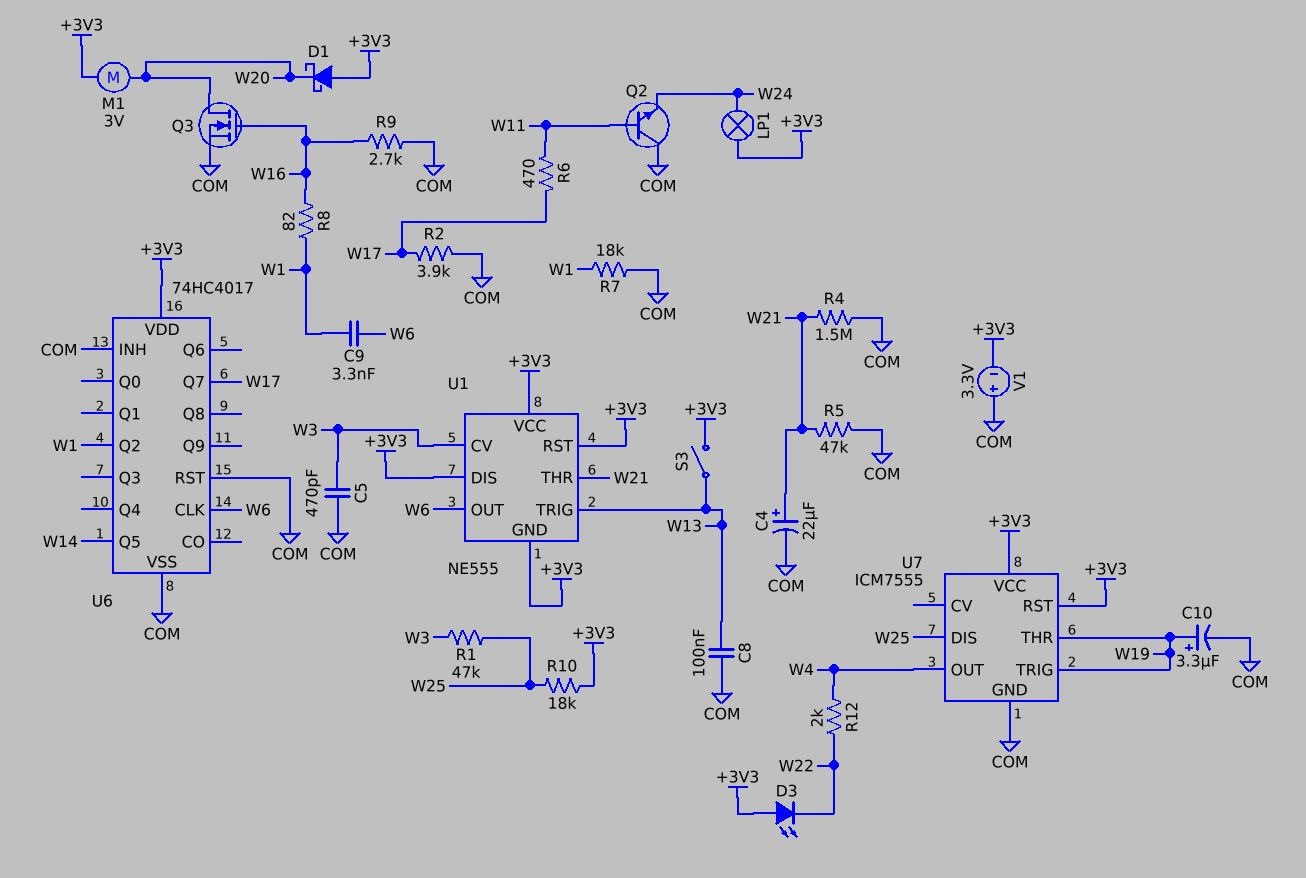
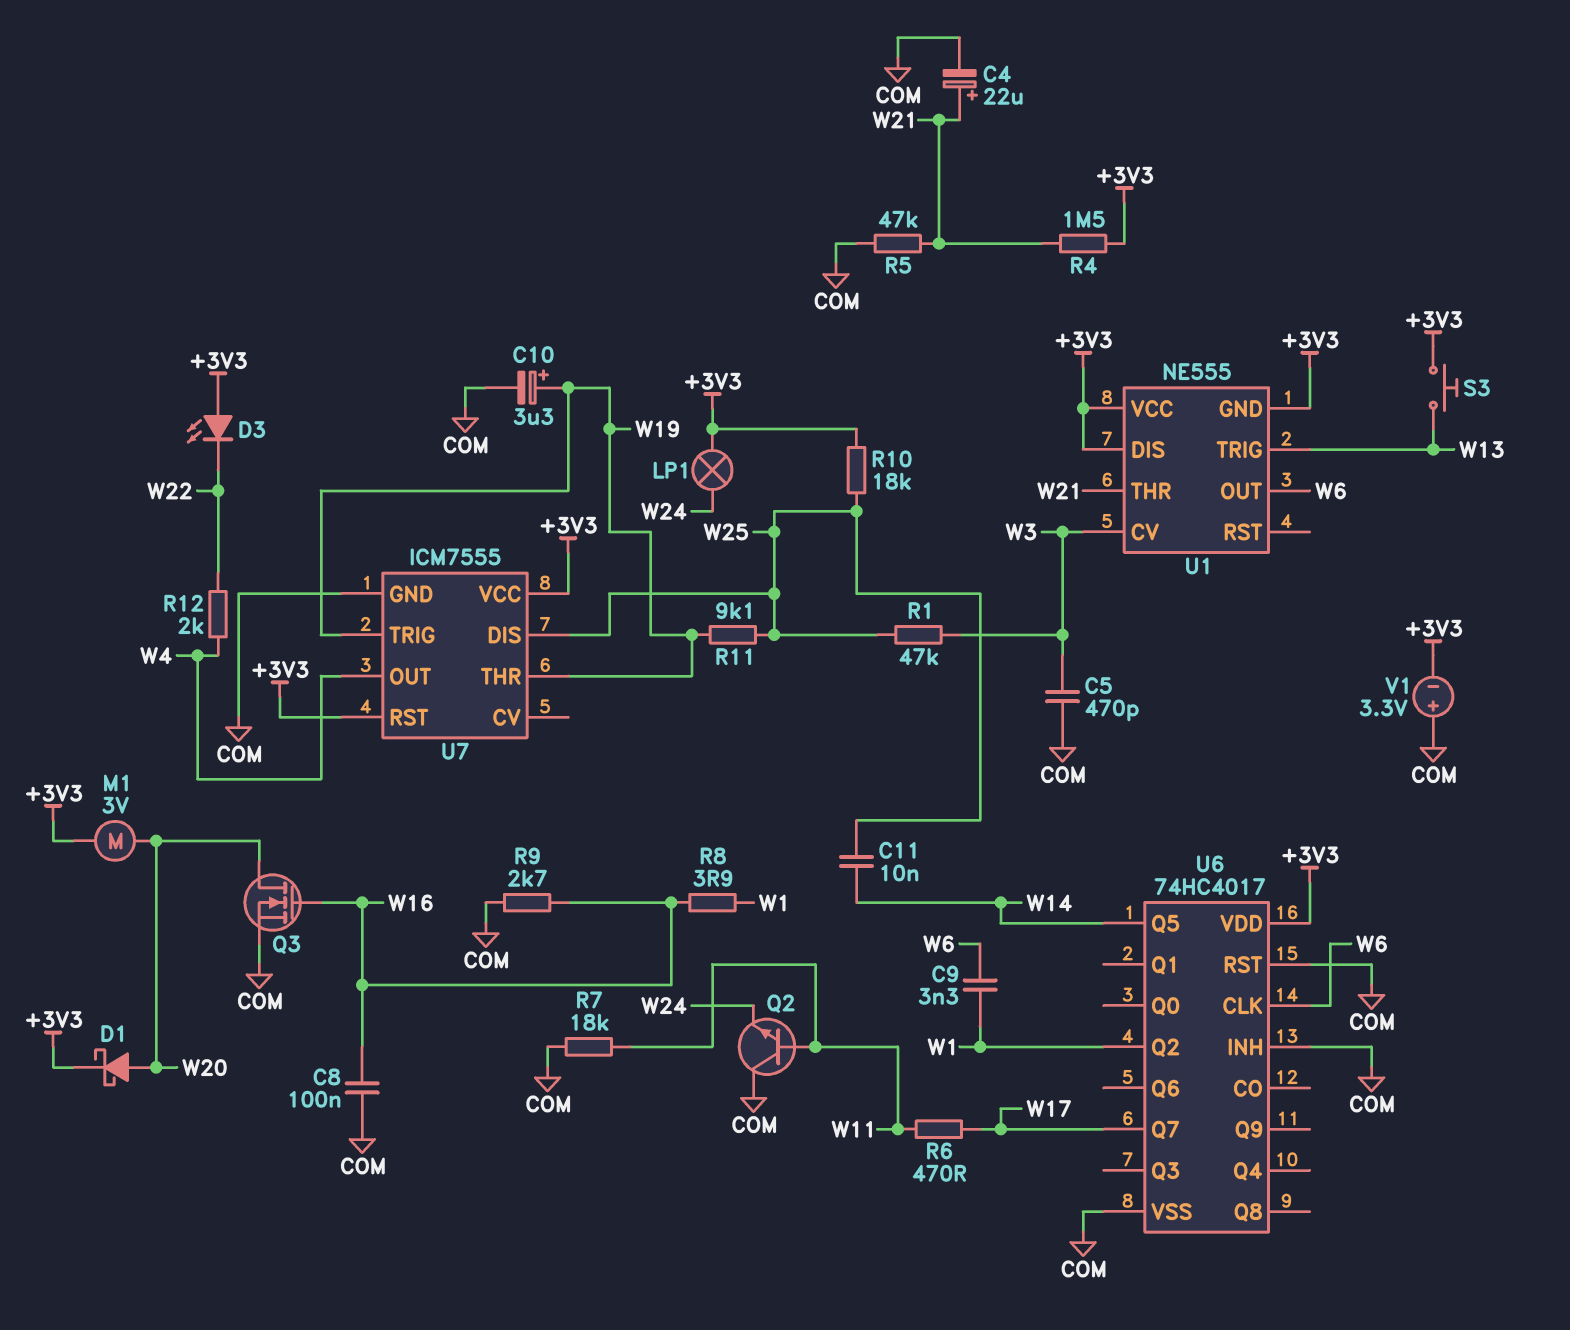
C8: 100nF (COM, W13) -> 100nF (COM, W16)
C11: none -> 10nF (W14, W25)
D1: schottky (A +3V3, K W20) -> schottky (A W20, K +3V3)
R2: 3.9k (COM, W17) -> none
R4: 1.5M (COM, W21) -> 1.5M (+3V3, W21)
R7: 18k (COM, W1) -> 18k (COM, W11)
R8: 82 (W1, W16) -> 3.9 (W1, W16)
R11: none -> 9.1k (W19, W25)
S3: switch (+3V3, W13) -> button (+3V3, W13)
U1 pin RST: +3V3 -> none

